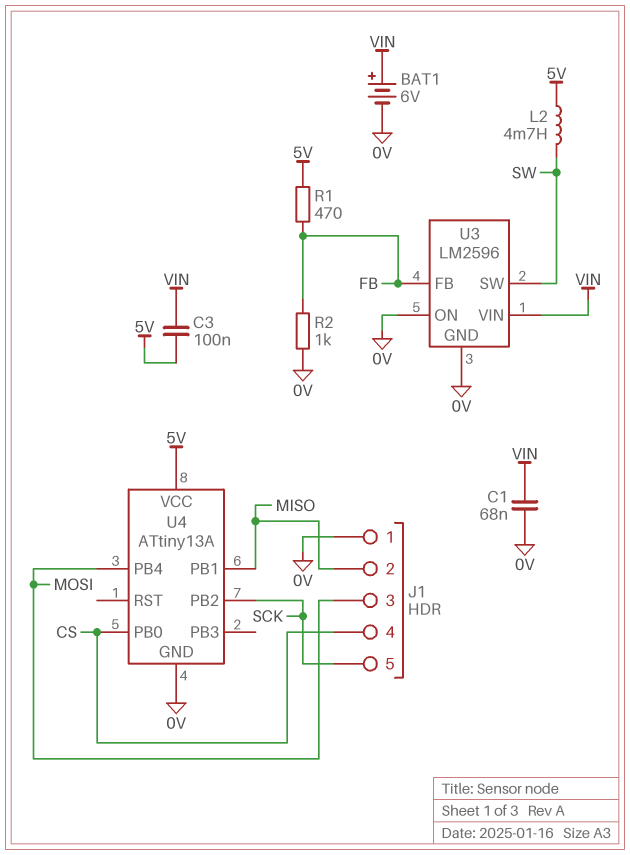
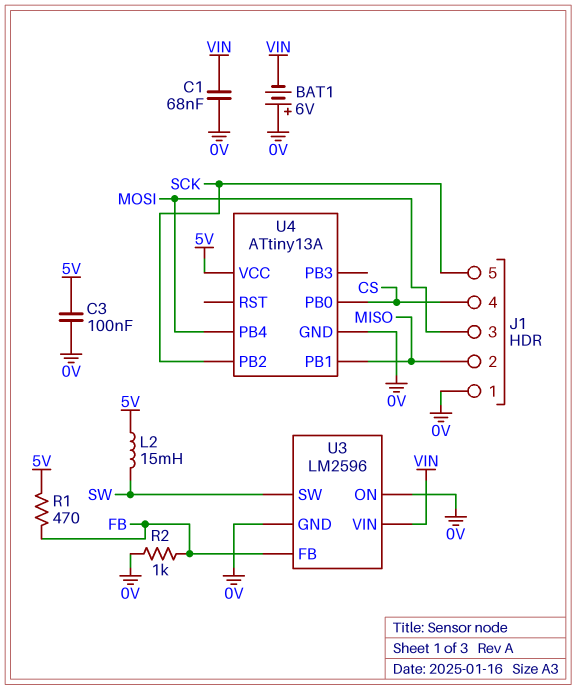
BAT1: 6V (plus VIN, minus 0V) -> 6V (plus 0V, minus VIN)
C3: 100nF (5V, VIN) -> 100nF (0V, 5V)
L2: 4.7mH (5V, SW) -> 15mH (5V, SW)

